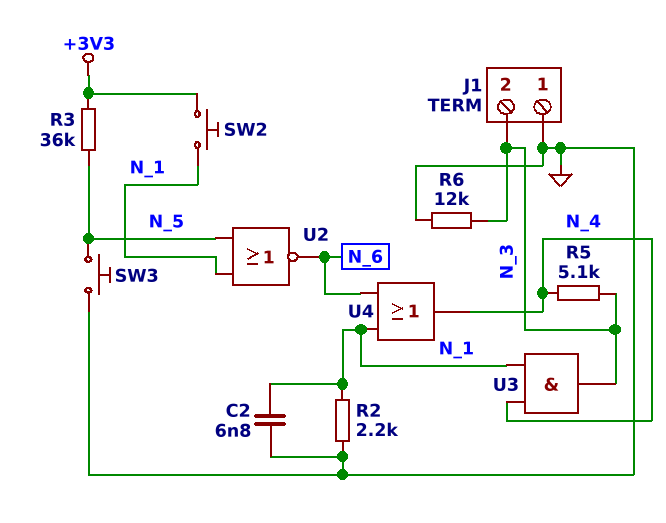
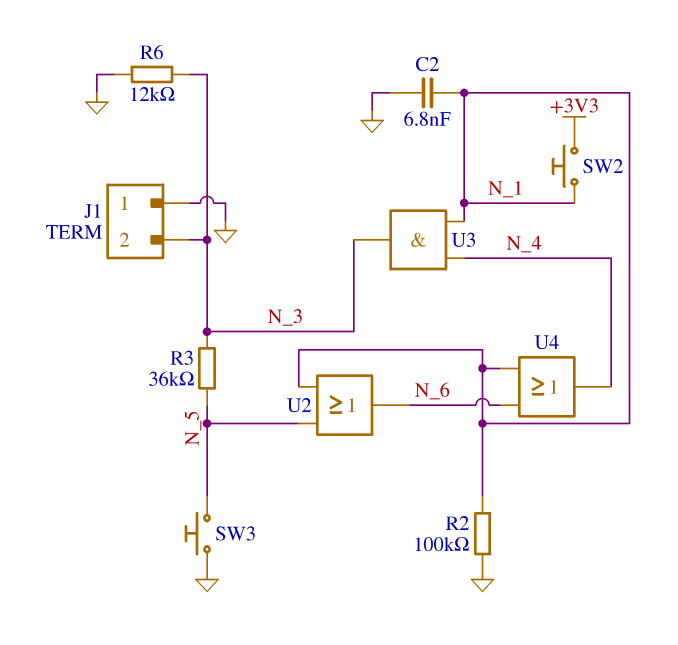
R2: 2.2k (GND, N_1) -> 100k (GND, N_1)
R3: 36k (+3V3, N_5) -> 36k (N_3, N_5)
R5: 5.1k (N_3, N_4) -> none
U2: NOR (in N_1, in N_5, out N_6) -> OR (in N_1, in N_5, out N_6)

